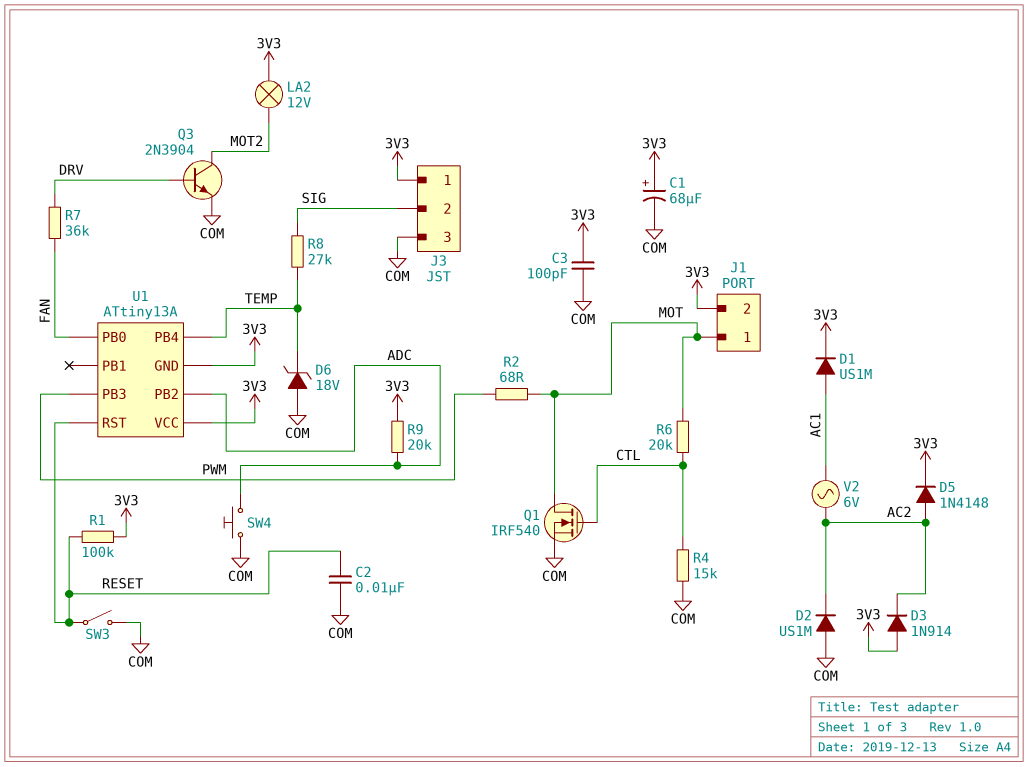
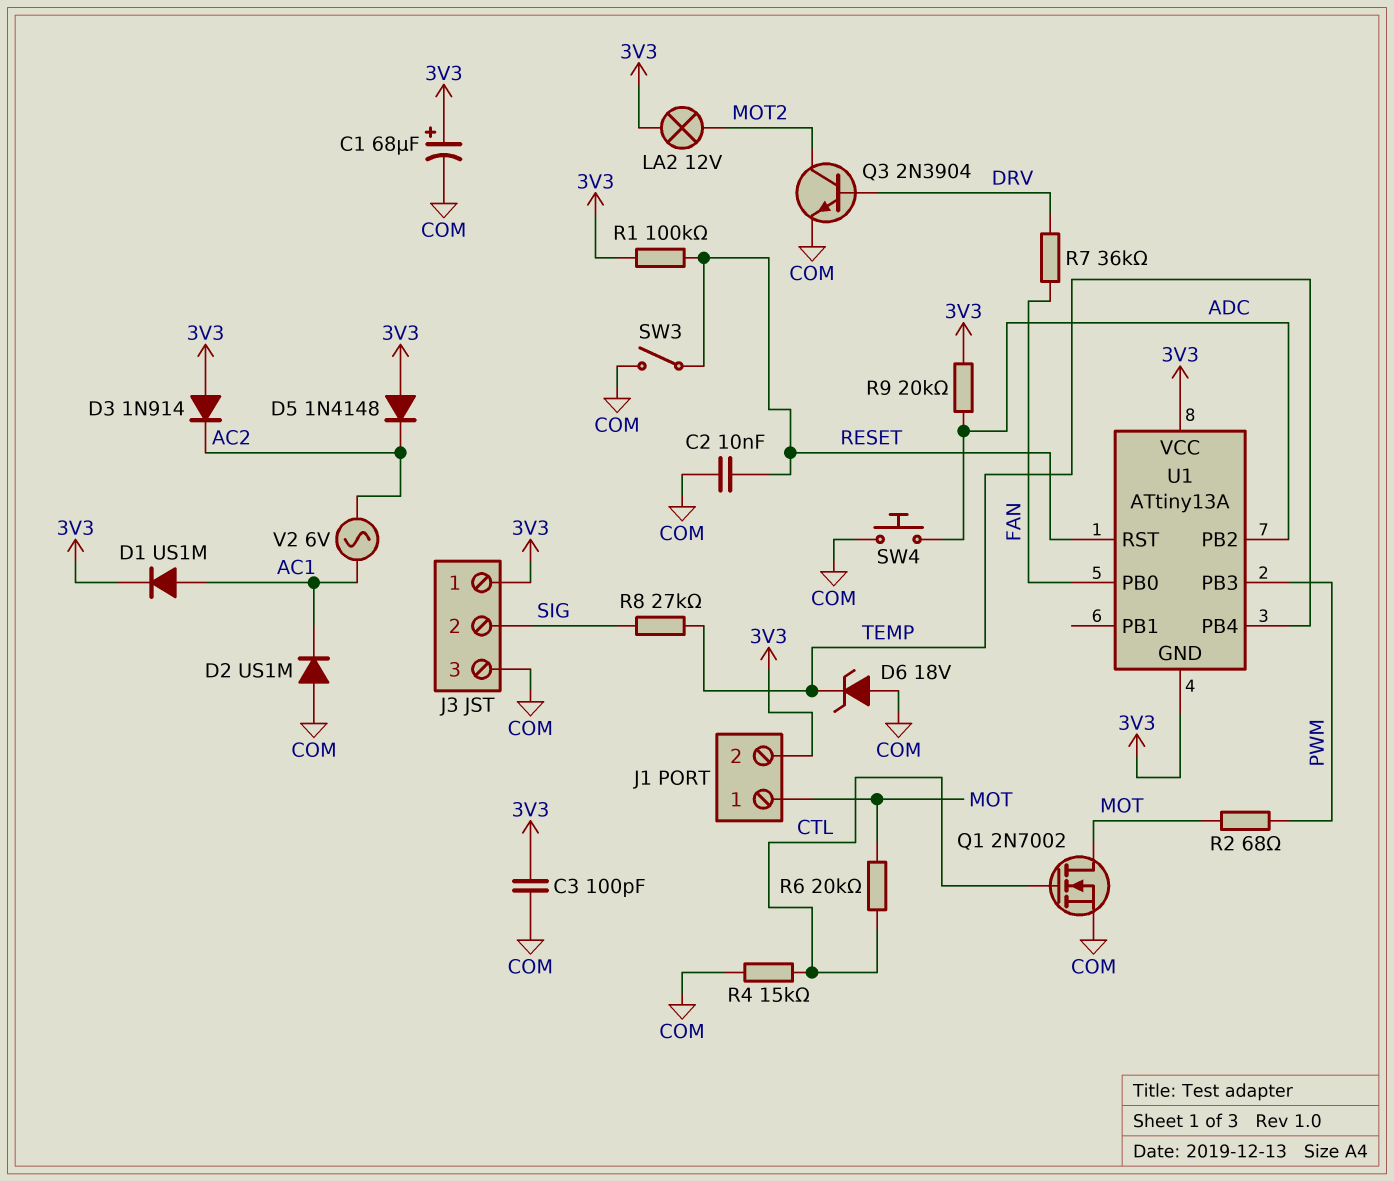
D2: diode US1M (A COM, K AC2) -> diode US1M (A COM, K AC1)
D5: diode 1N4148 (A AC2, K 3V3) -> diode 1N4148 (A 3V3, K AC2)
Q1: NMOS IRF540 (G CTL, D MOT, S COM) -> NMOS 2N7002 (G CTL, D MOT, S COM)

